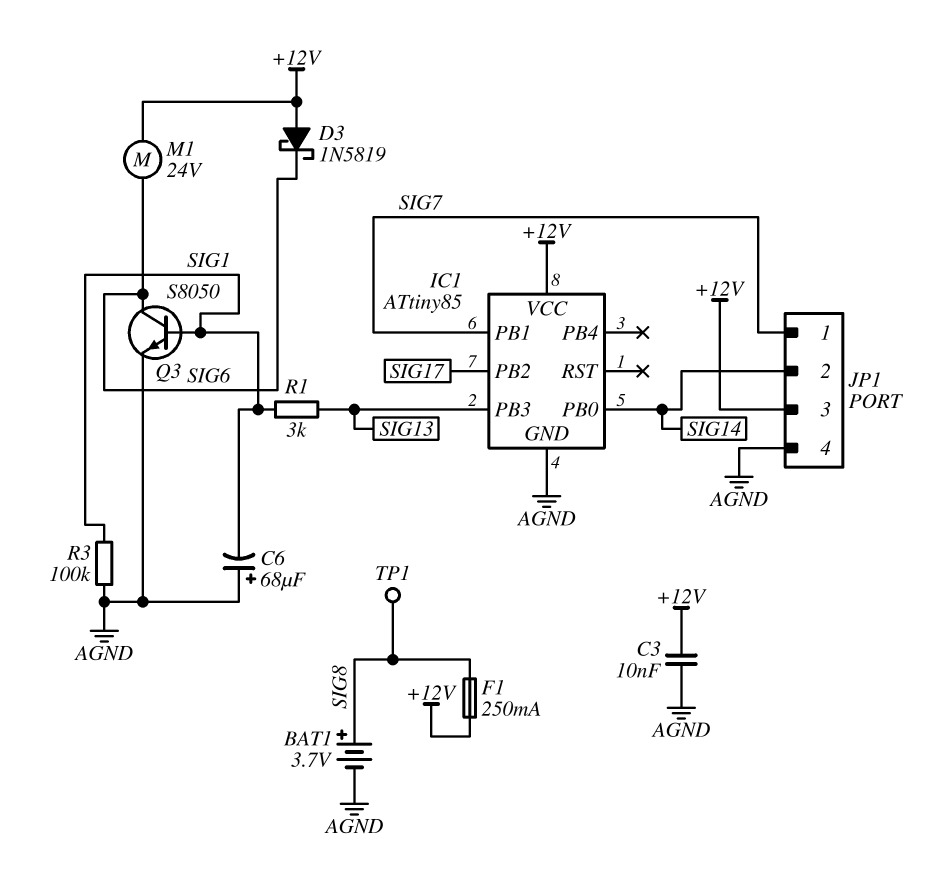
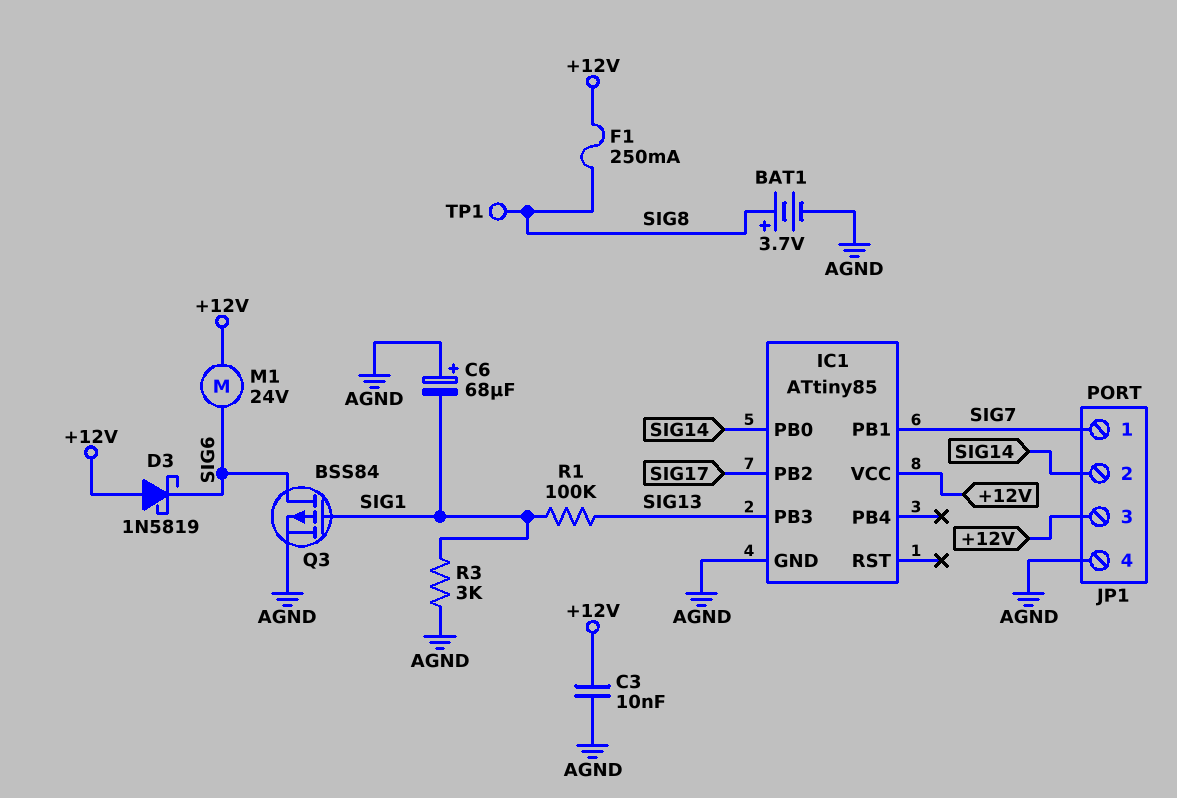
Q3: NPN S8050 (B SIG1, C SIG6, E AGND) -> PMOS BSS84 (G SIG1, D SIG6, S AGND)
R1: 3k (SIG1, SIG13) -> 100k (SIG1, SIG13)
R3: 100k (AGND, SIG1) -> 3k (AGND, SIG1)

